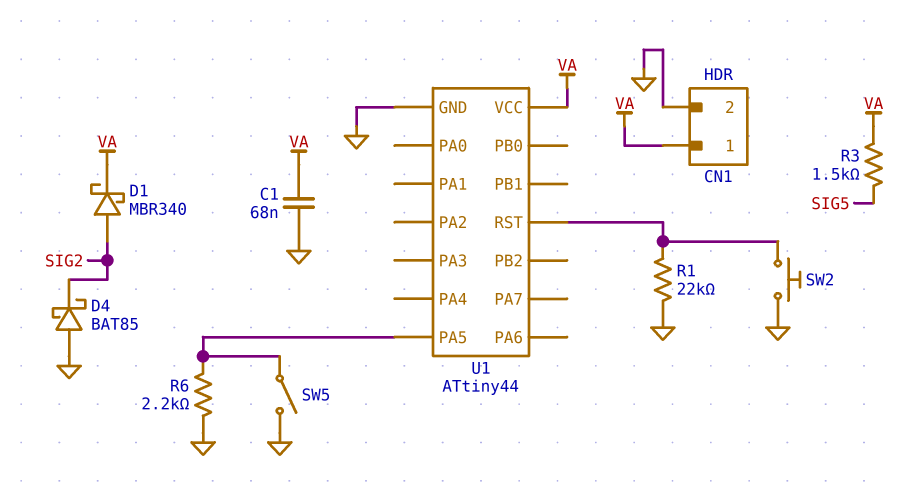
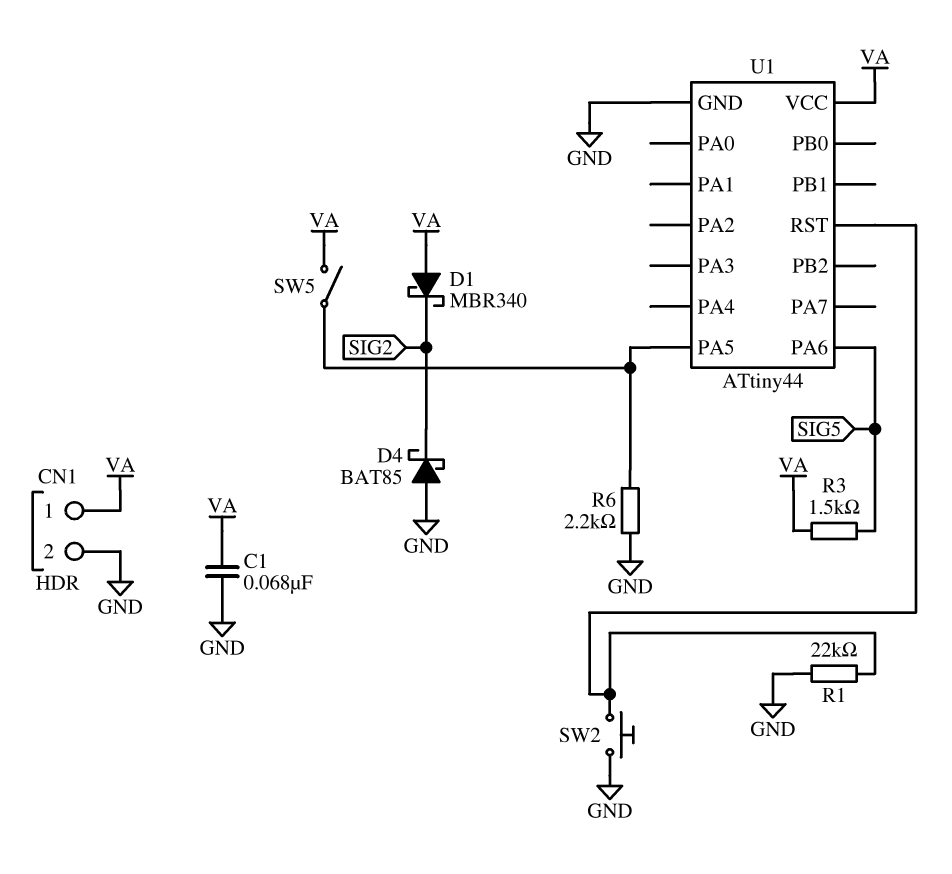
D1: schottky MBR340 (A SIG2, K VA) -> schottky MBR340 (A VA, K SIG2)
SW5: switch (GND, U1/PA5) -> switch (U1/PA5, VA)
U1 pin PA6: none -> SIG5

